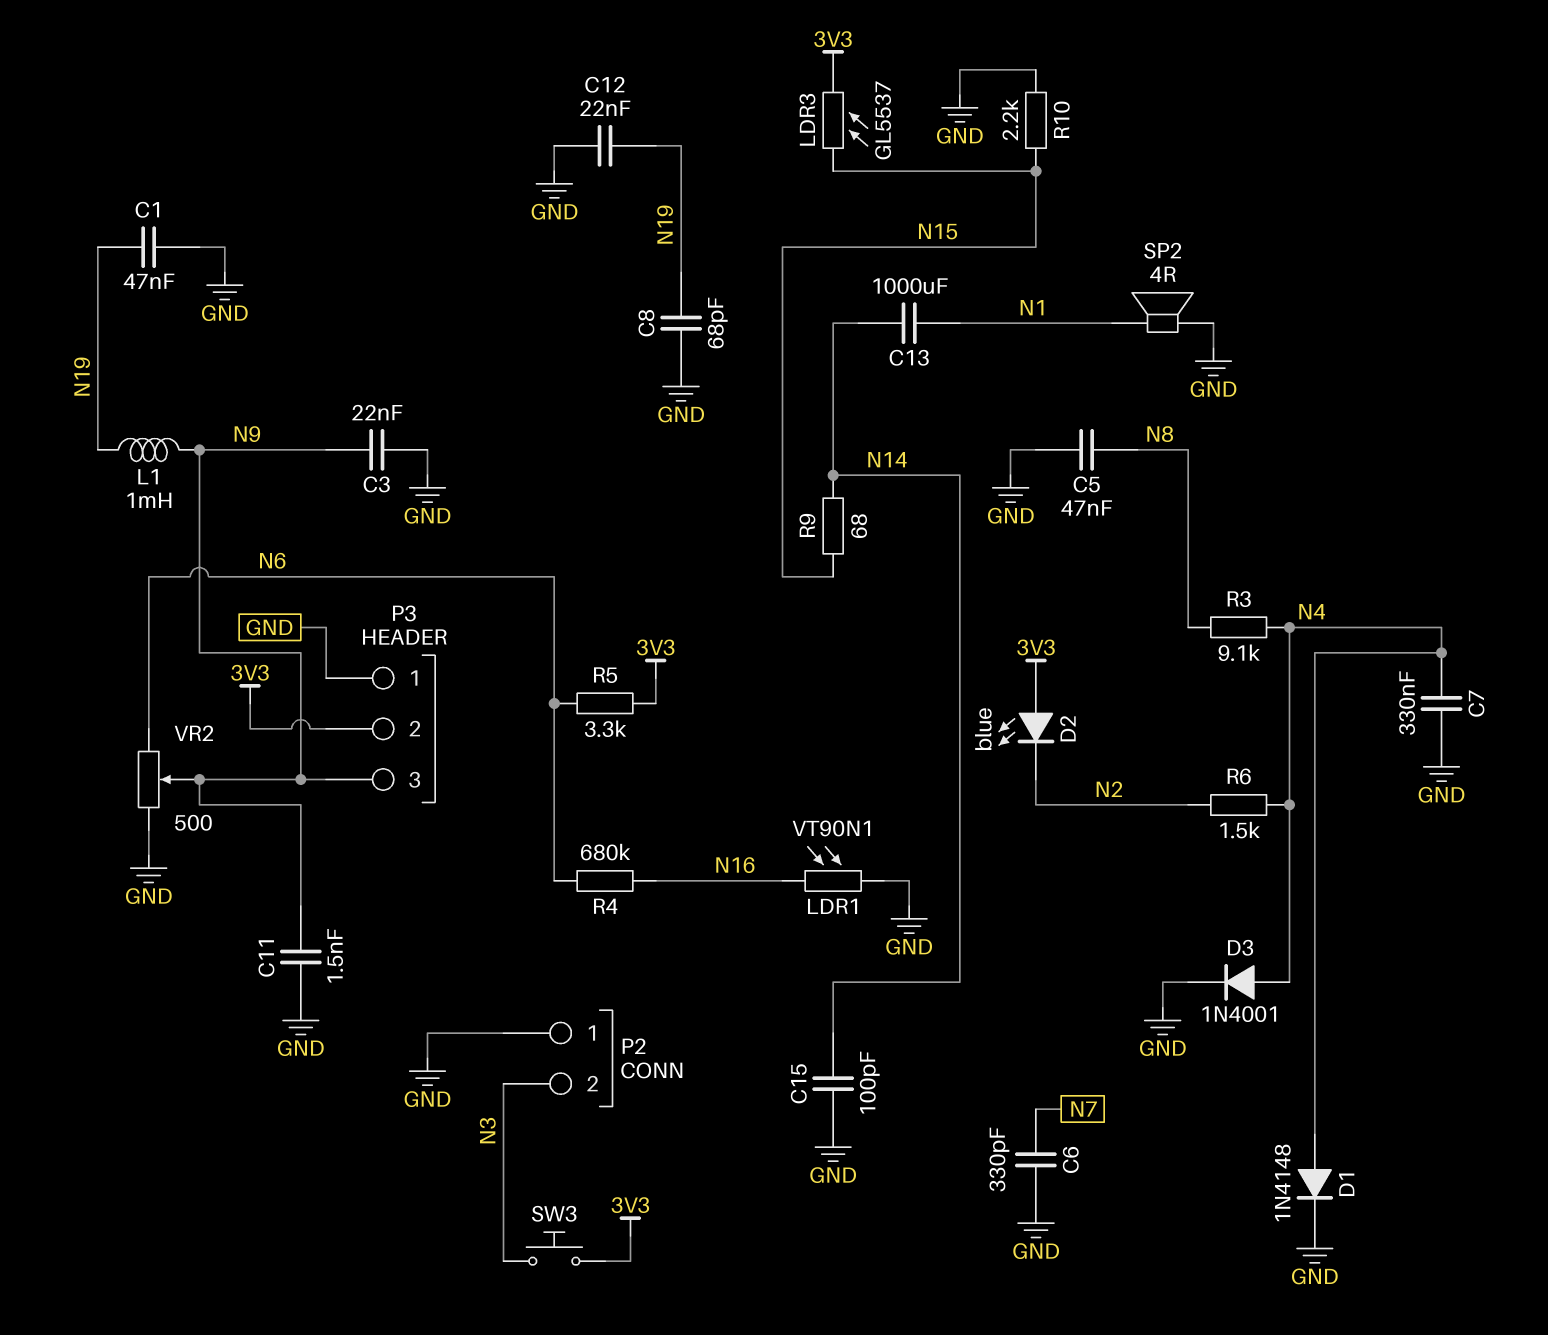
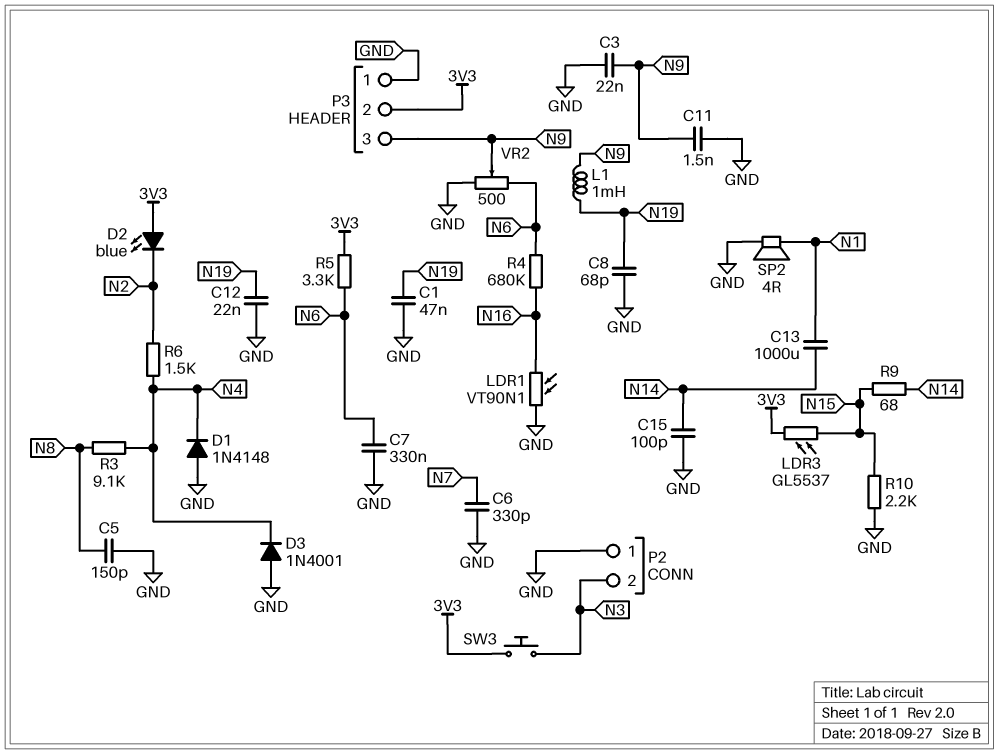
C5: 47nF (GND, N8) -> 150pF (GND, N8)
C7: 330nF (GND, N4) -> 330nF (GND, N6)
D1: diode 1N4148 (A N4, K GND) -> diode 1N4148 (A GND, K N4)
D3: diode 1N4001 (A N4, K GND) -> diode 1N4001 (A GND, K N4)

